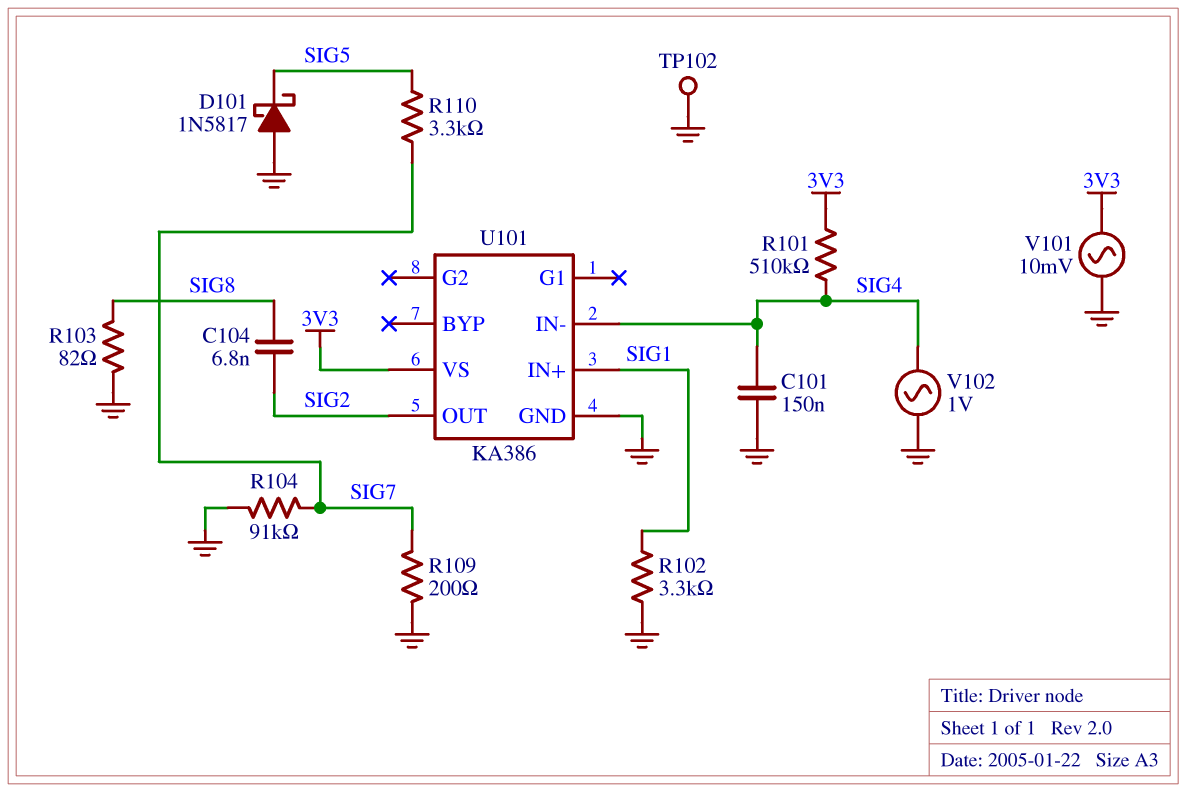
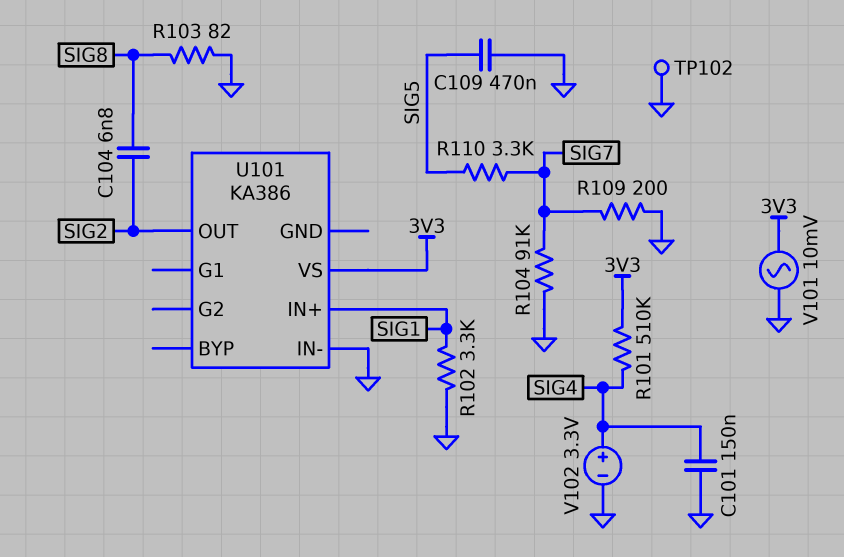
C109: none -> 470nF (GND, SIG5)
D101: schottky 1N5817 (A GND, K SIG5) -> none
U101 pin GND: GND -> none
U101 pin IN-: SIG4 -> GND
V102: AC 1V (GND, SIG4) -> 3.3V (plus SIG4, minus GND)

